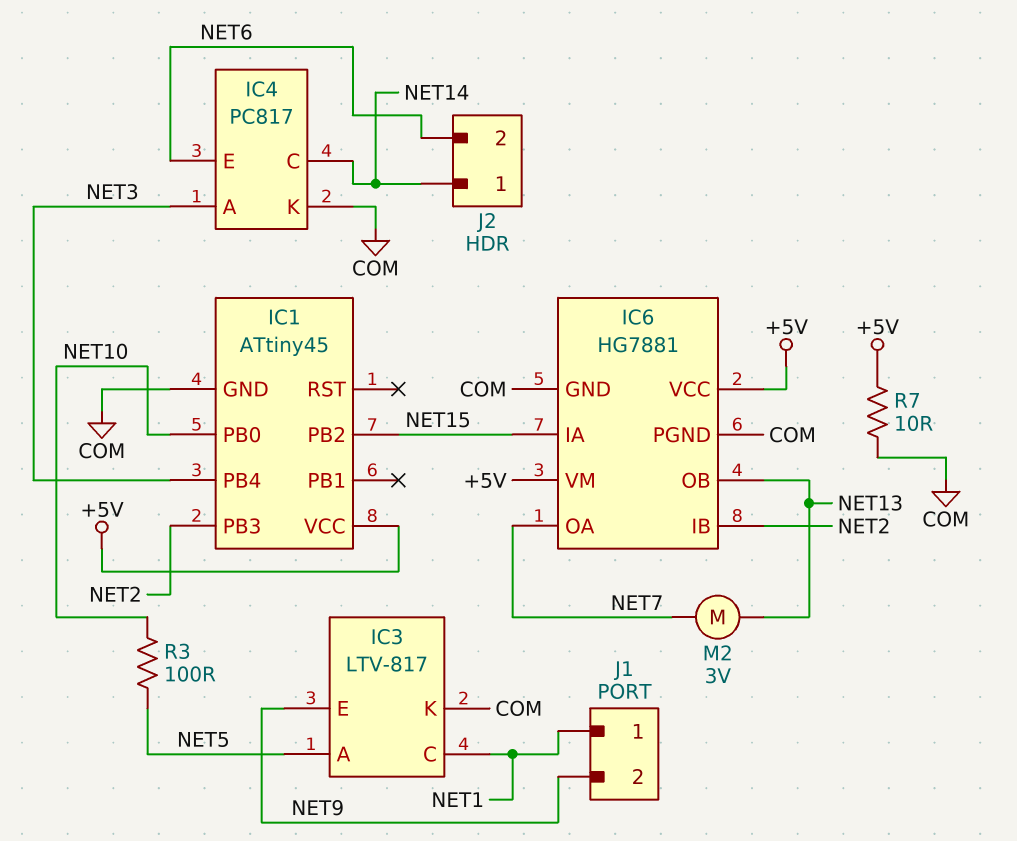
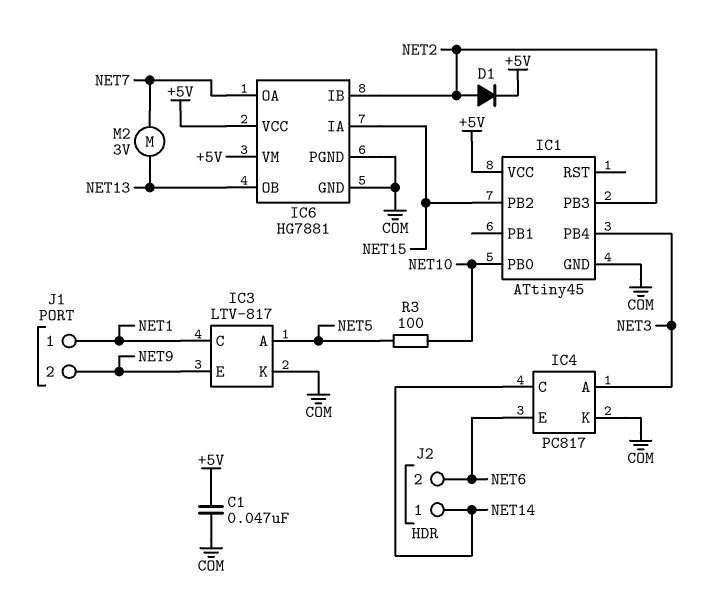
C1: none -> 47nF (+5V, COM)
D1: none -> diode (A NET2, K +5V)
R7: 10 (+5V, COM) -> none

